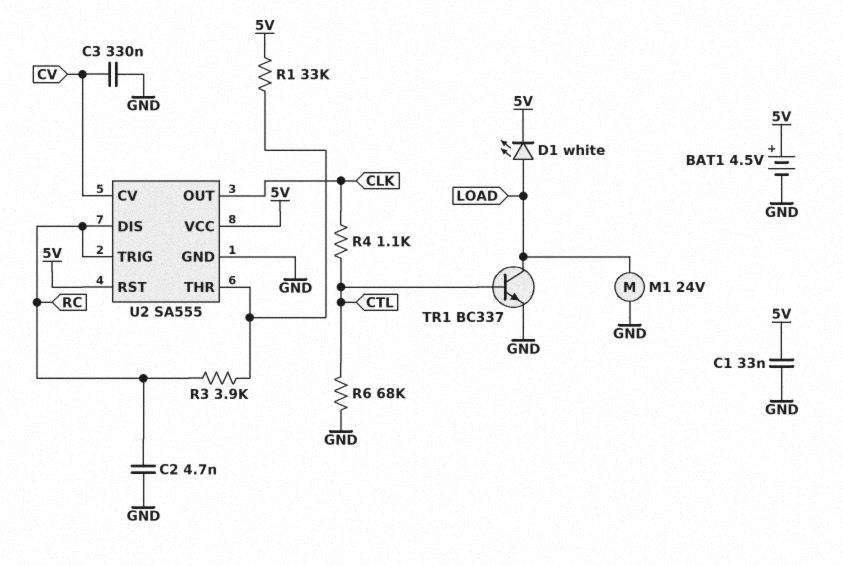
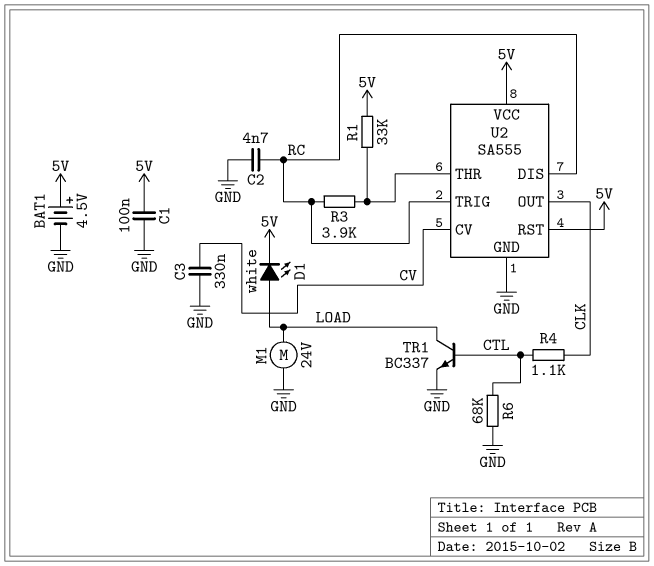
C1: 33nF (5V, GND) -> 100nF (5V, GND)

